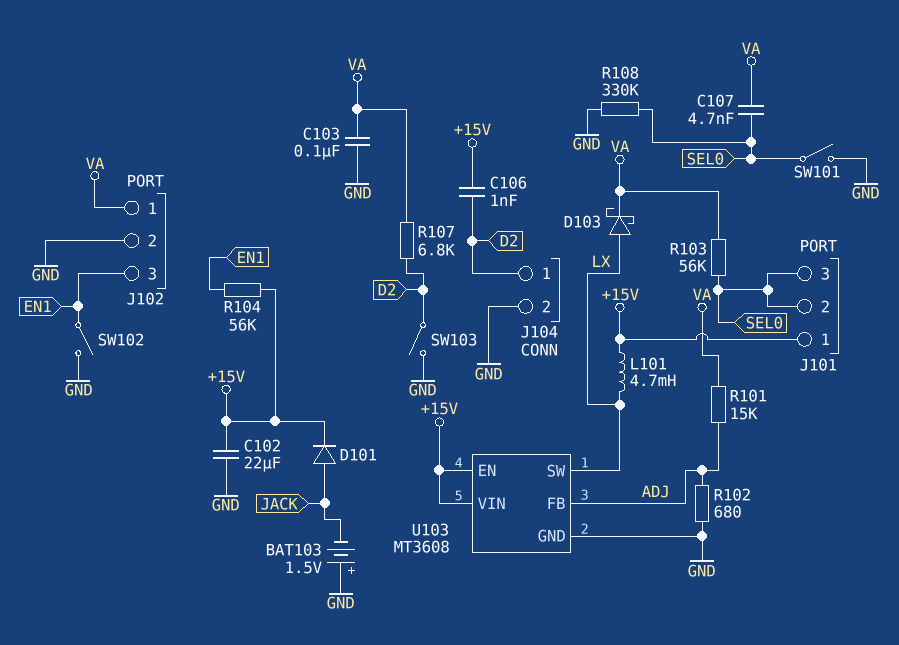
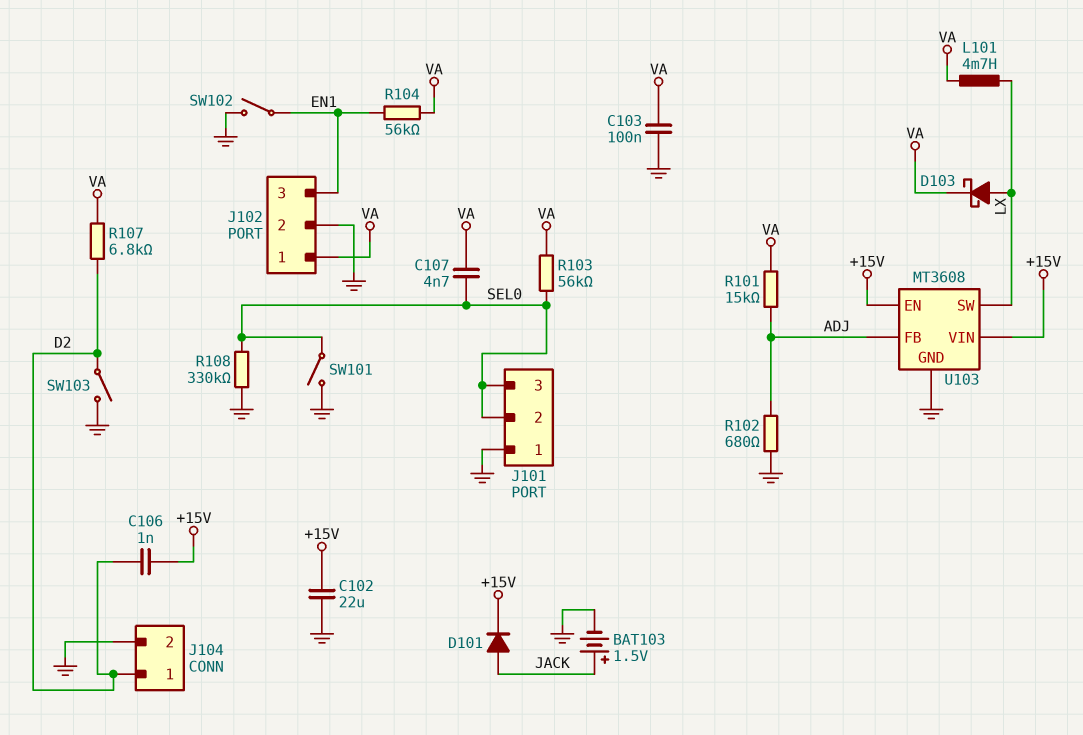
BAT103: 1.5V (plus GND, minus JACK) -> 1.5V (plus JACK, minus GND)
J101 pin 1: +15V -> GND
L101: 4.7mH (+15V, LX) -> 4.7mH (LX, VA)
R104: 56k (+15V, EN1) -> 56k (EN1, VA)

